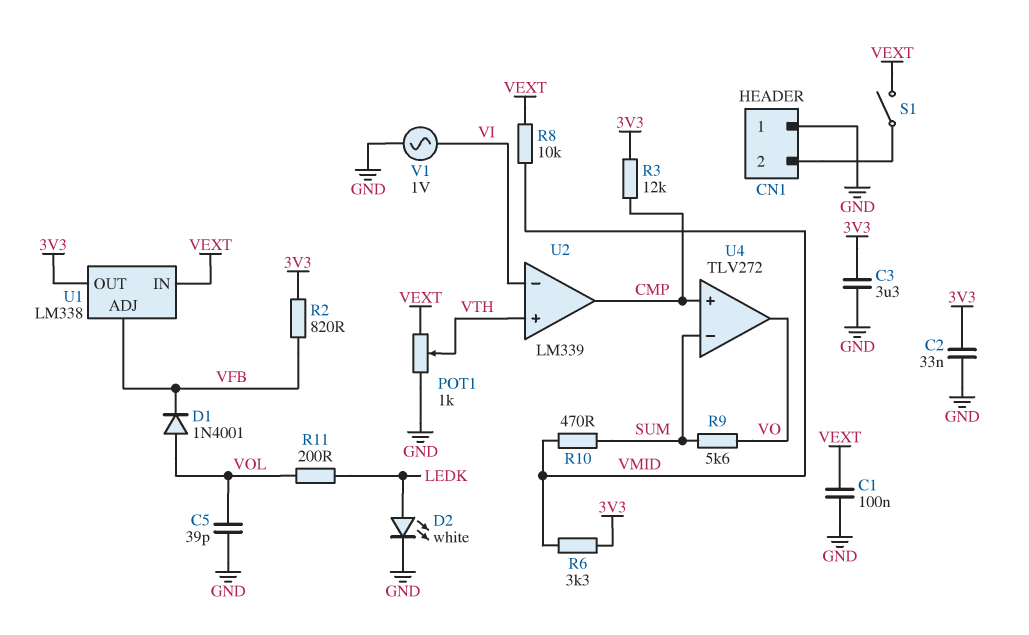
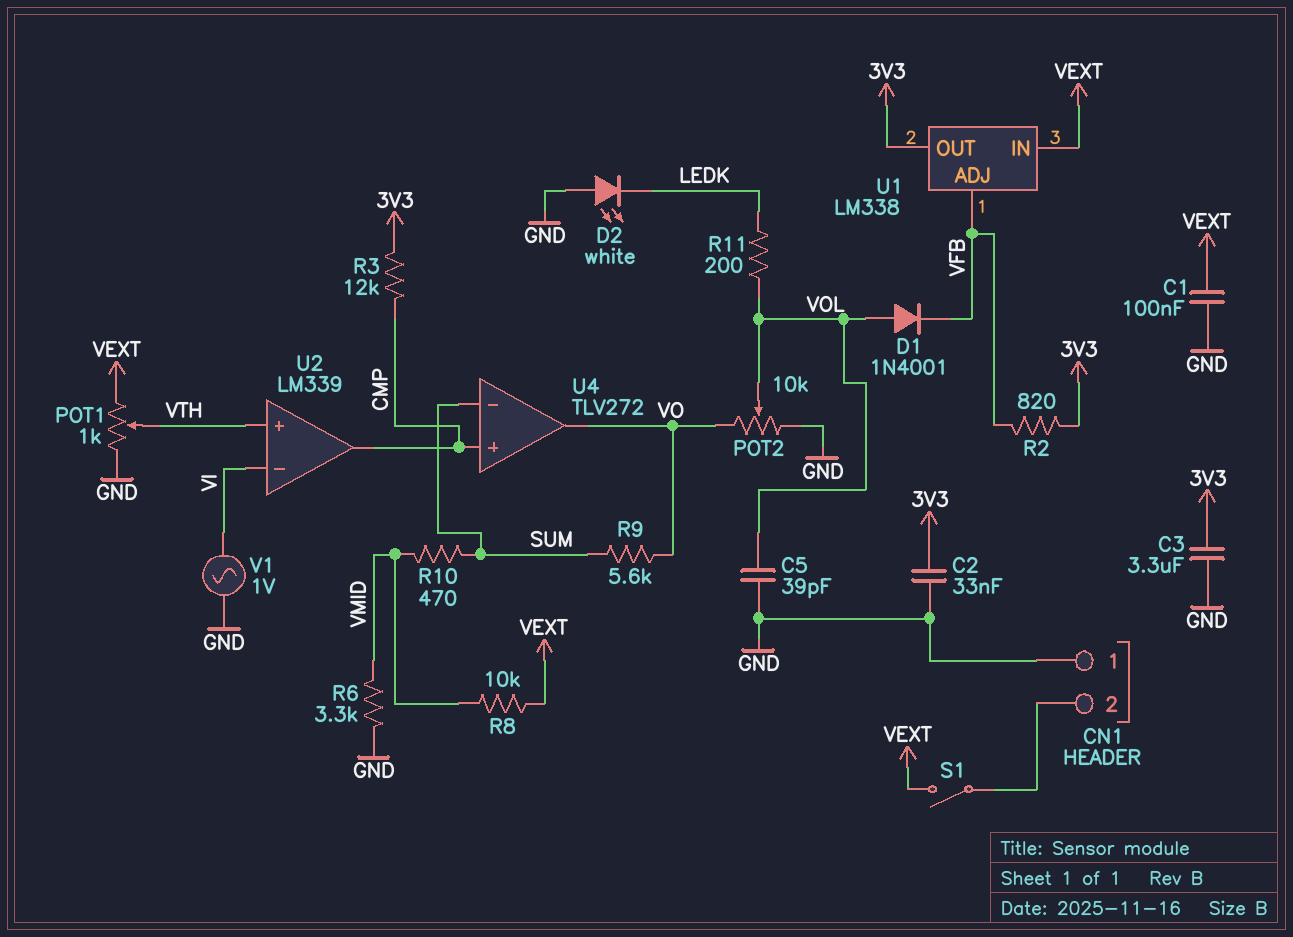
D2: LED white (A LEDK, K GND) -> LED white (A GND, K LEDK)
POT2: none -> 10k (GND, VO, wiper VOL)
R6: 3.3k (3V3, VMID) -> 3.3k (GND, VMID)

